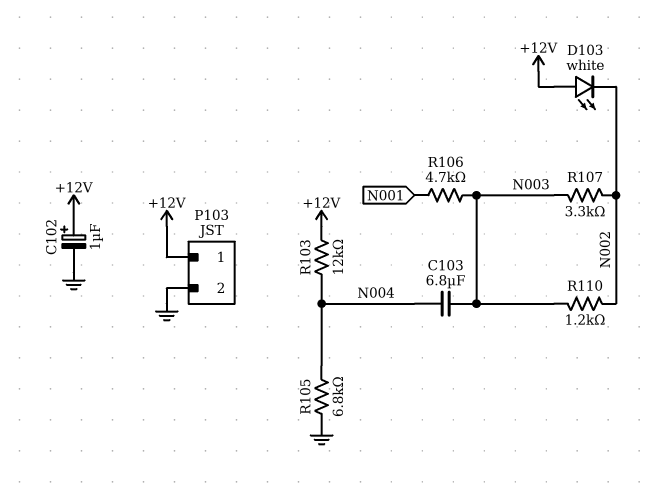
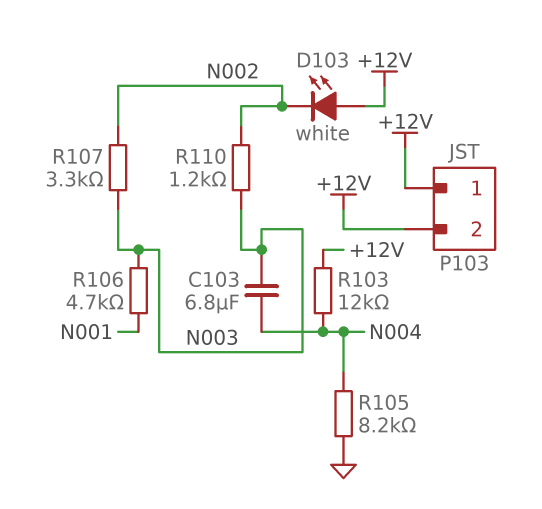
C102: 1uF (plus +12V, minus GND) -> none
P103 pin 2: GND -> +12V
R105: 6.8k (GND, N004) -> 8.2k (GND, N004)

